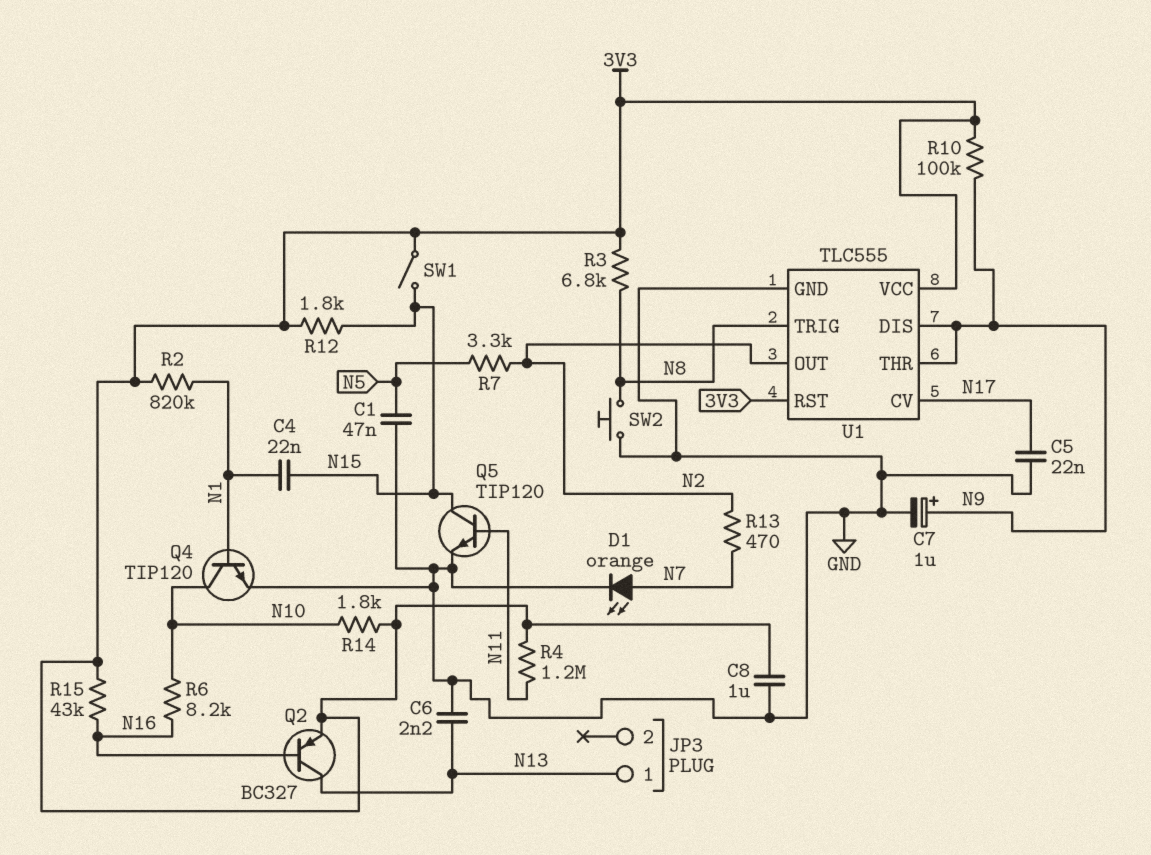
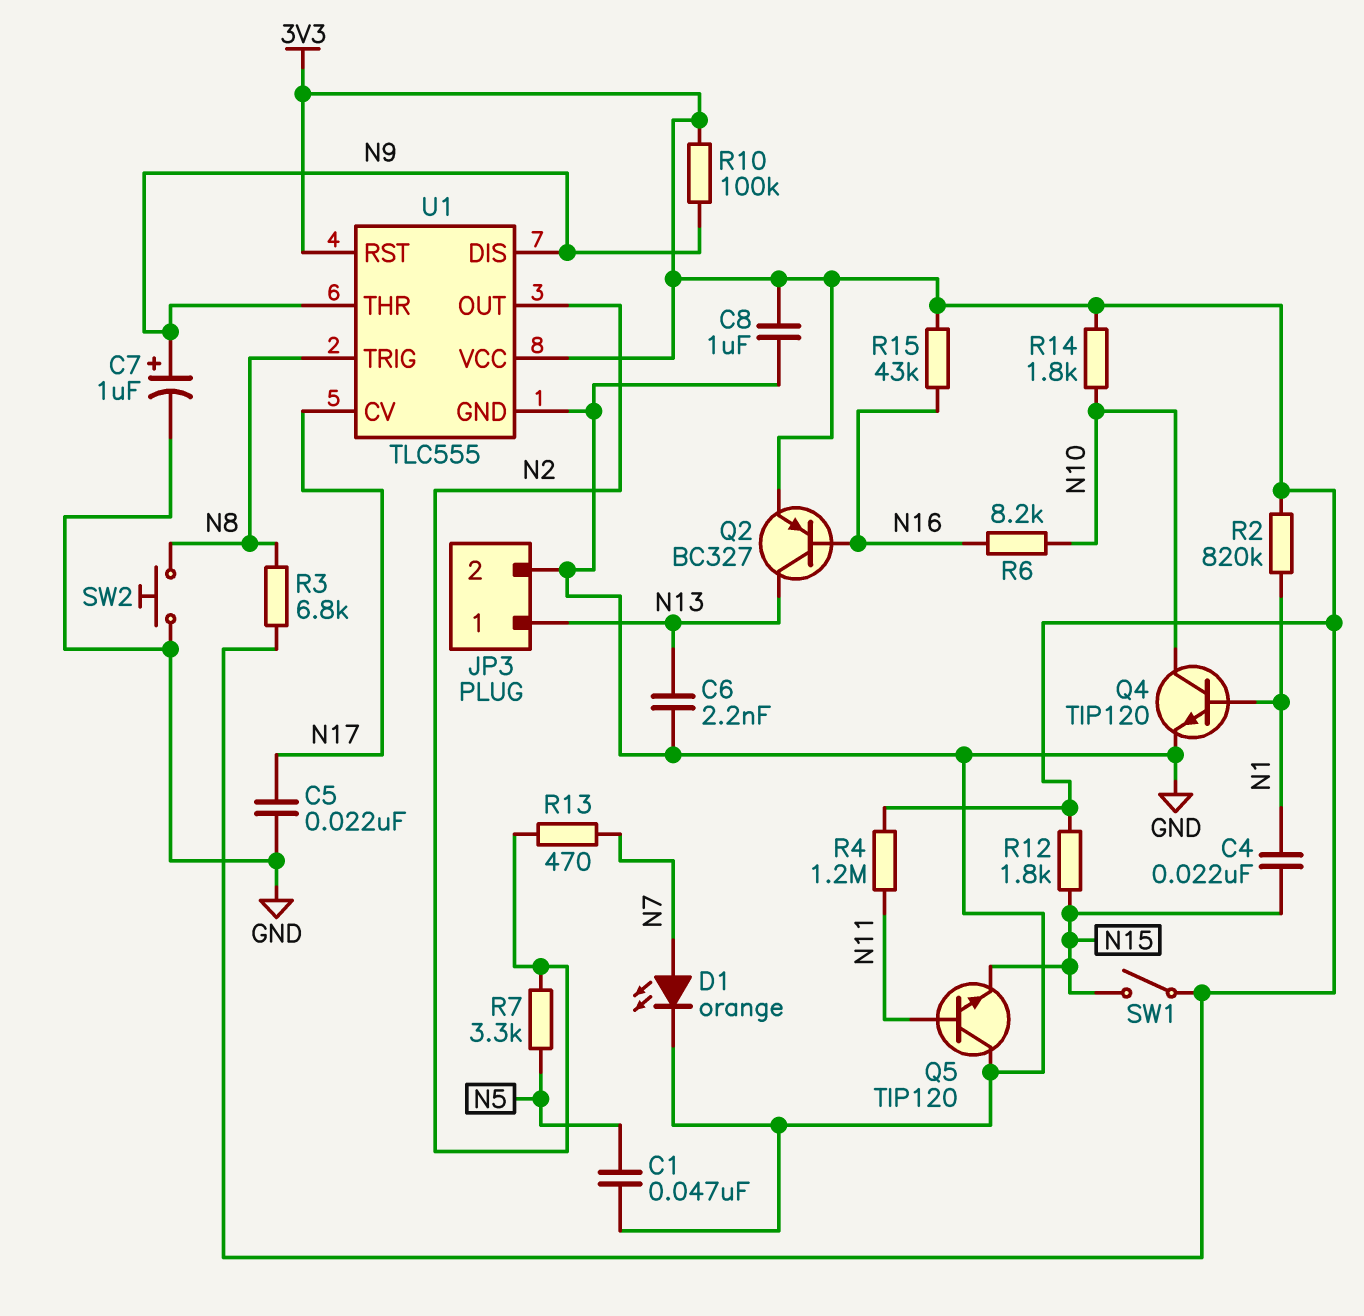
JP3 pin 2: none -> GND
Q5: NPN TIP120 (B N11, C N15, E GND) -> NPN TIP120 (B N11, C GND, E N15)

